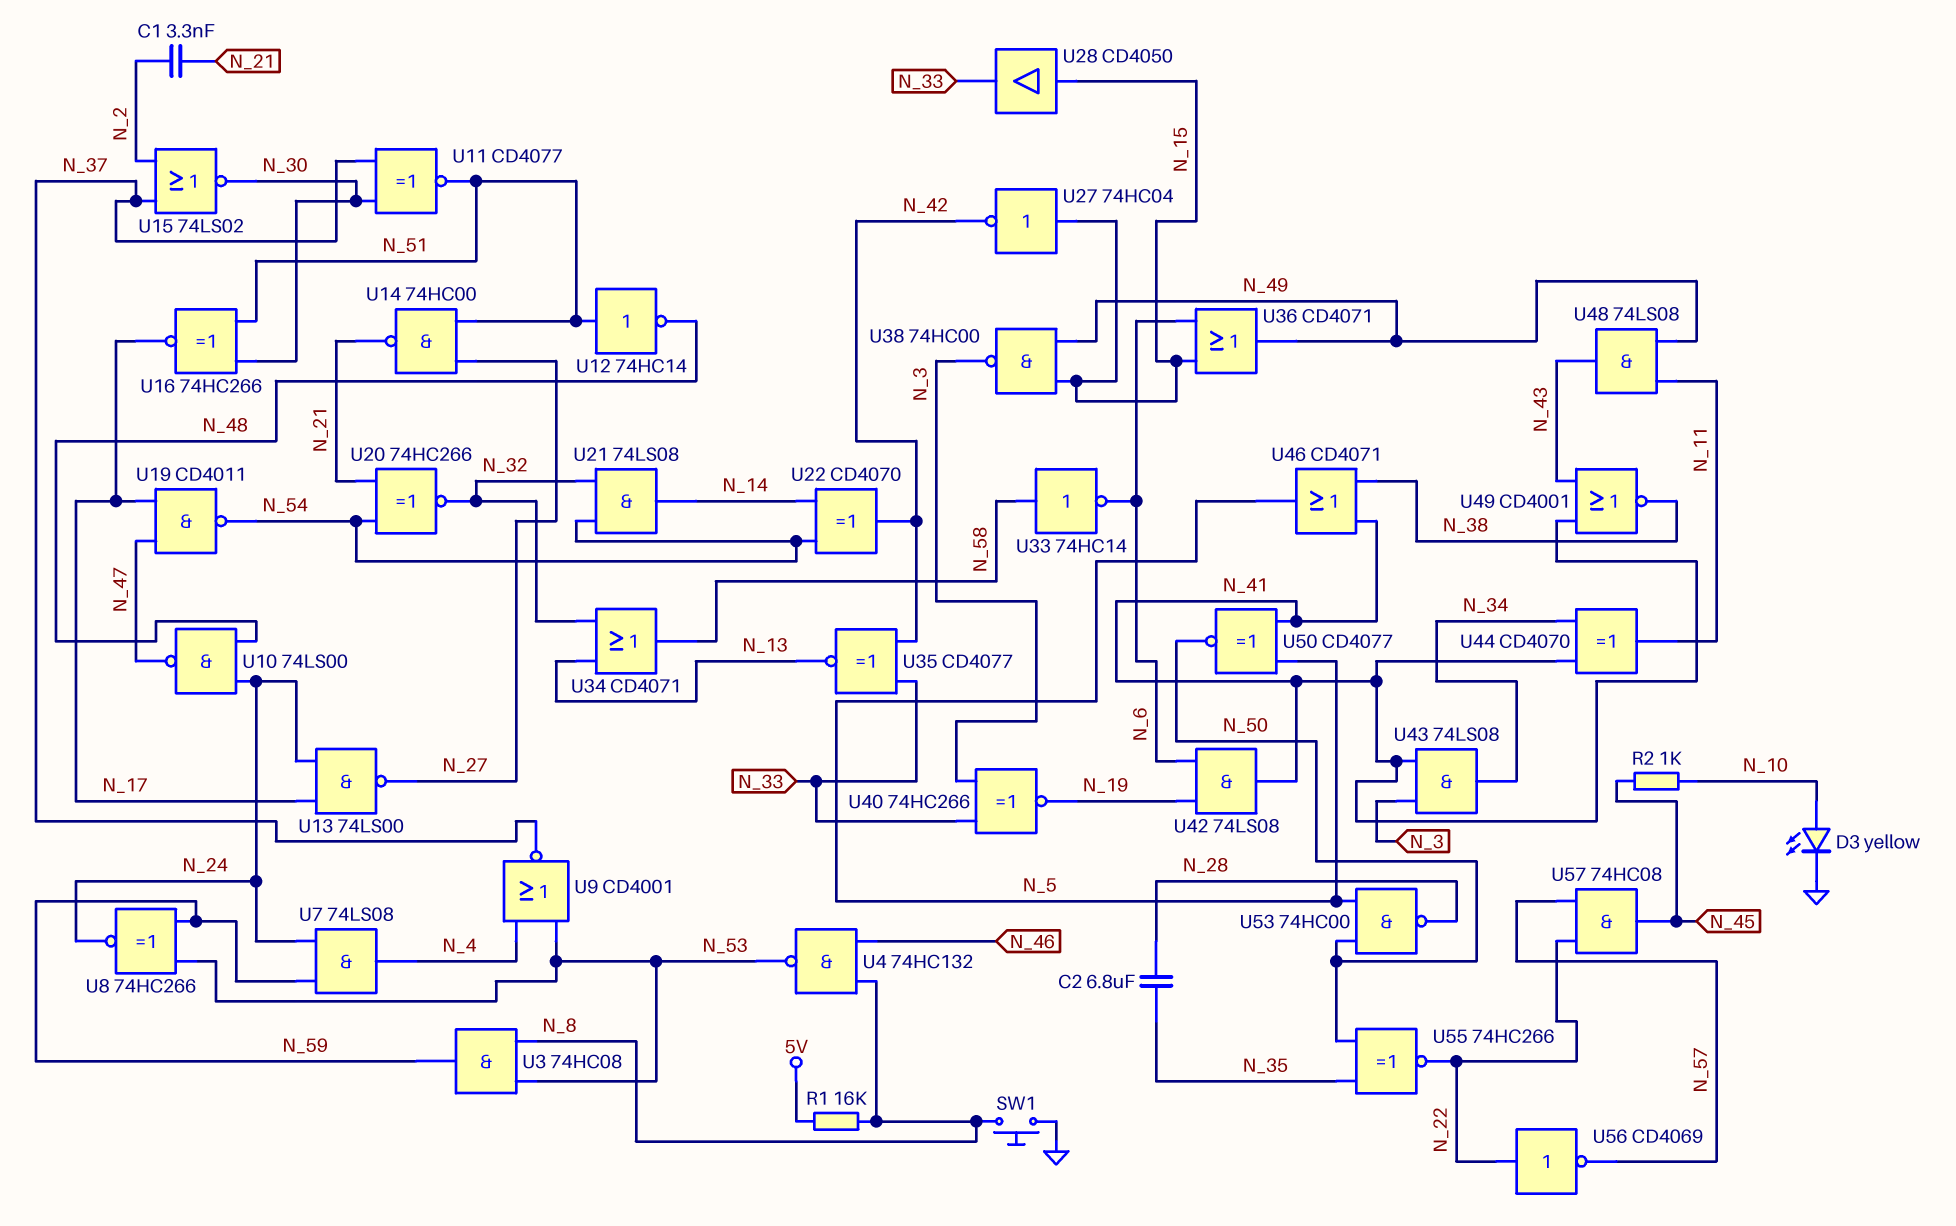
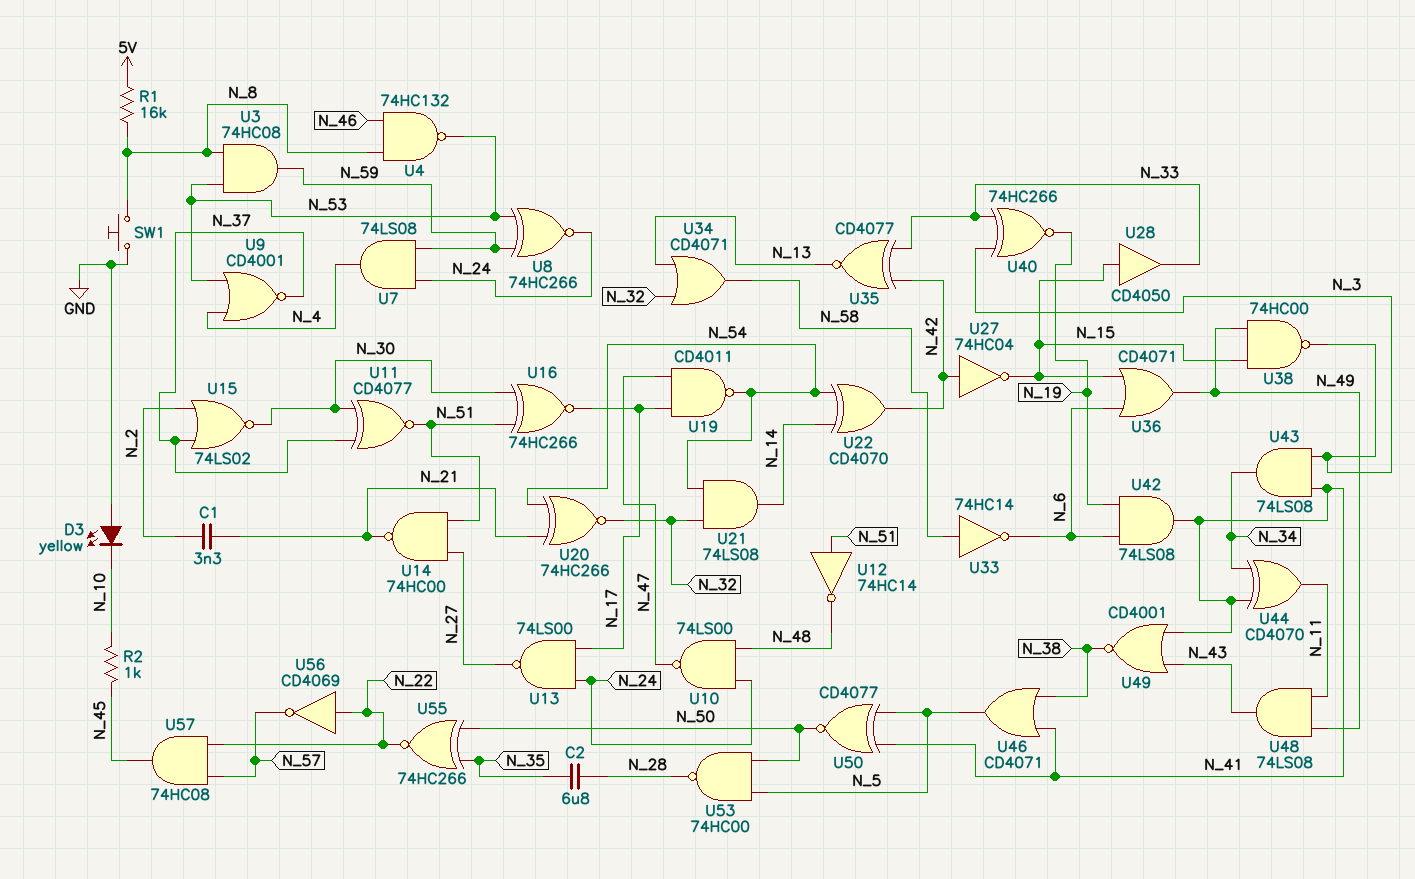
D3: LED yellow (A N_10, K GND) -> LED yellow (A GND, K N_10)
U27: NOT 74HC04 (in N_15, out N_42) -> NOT 74HC04 (in N_42, out N_15)

